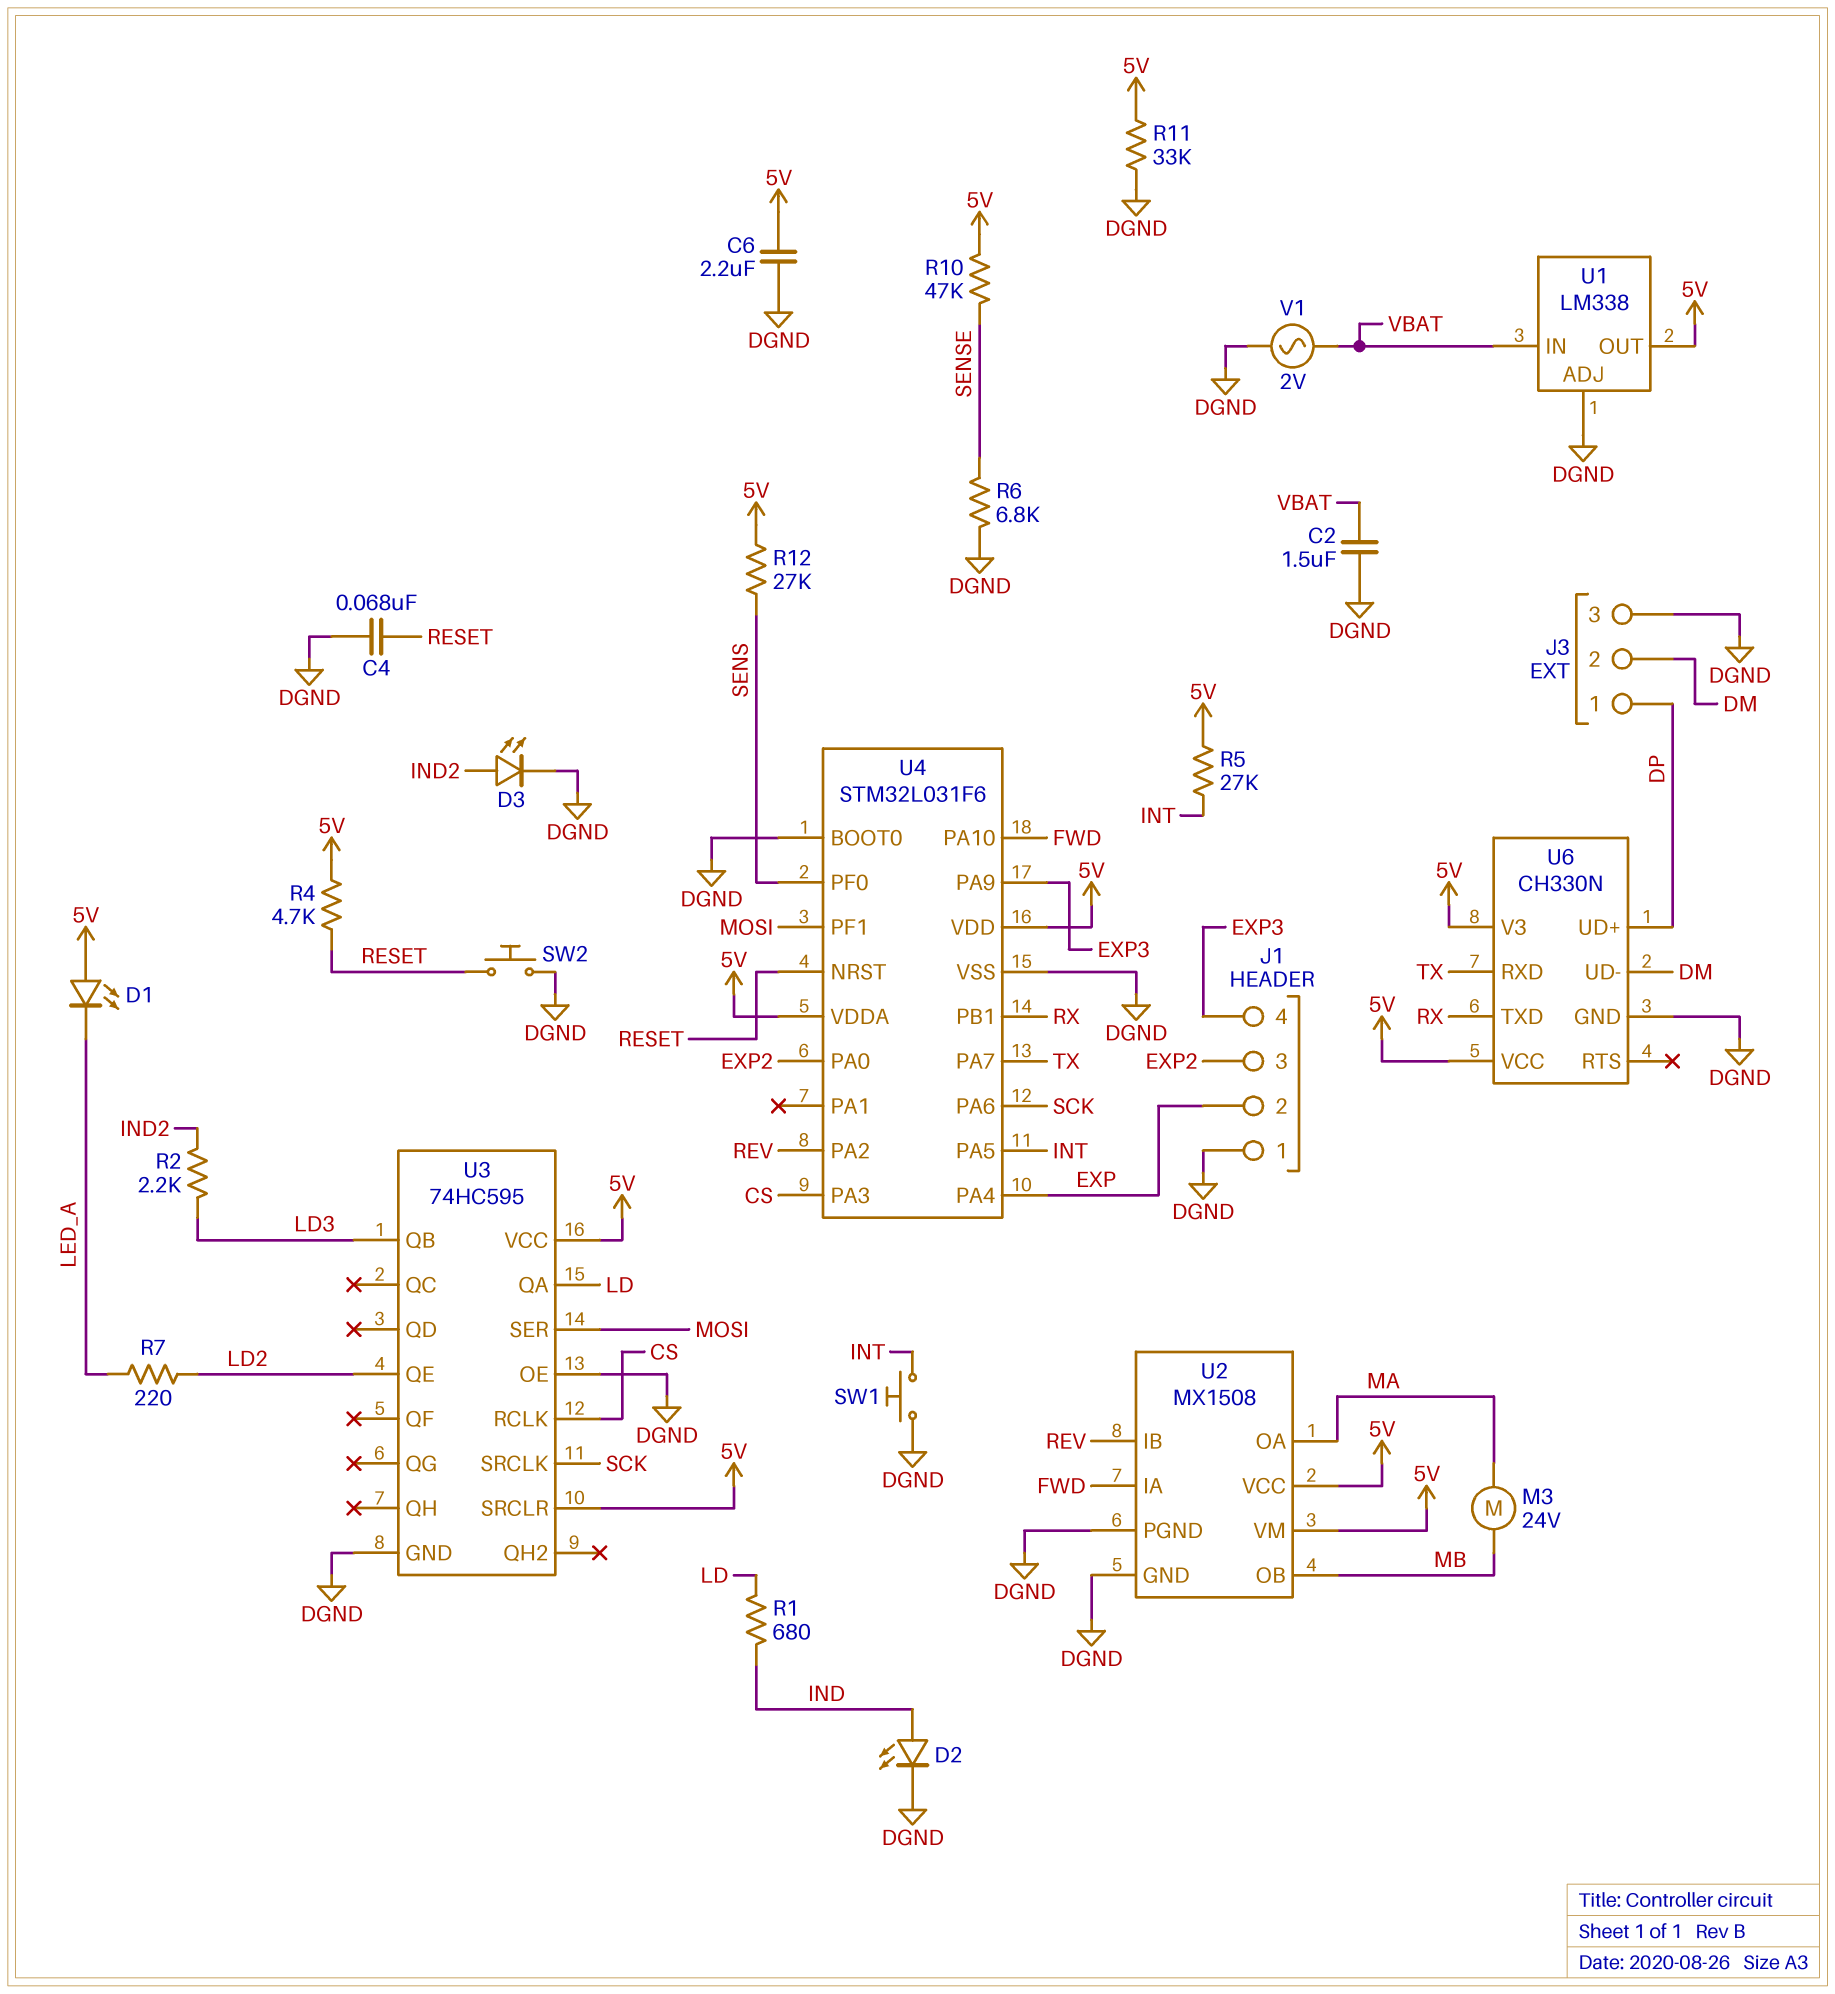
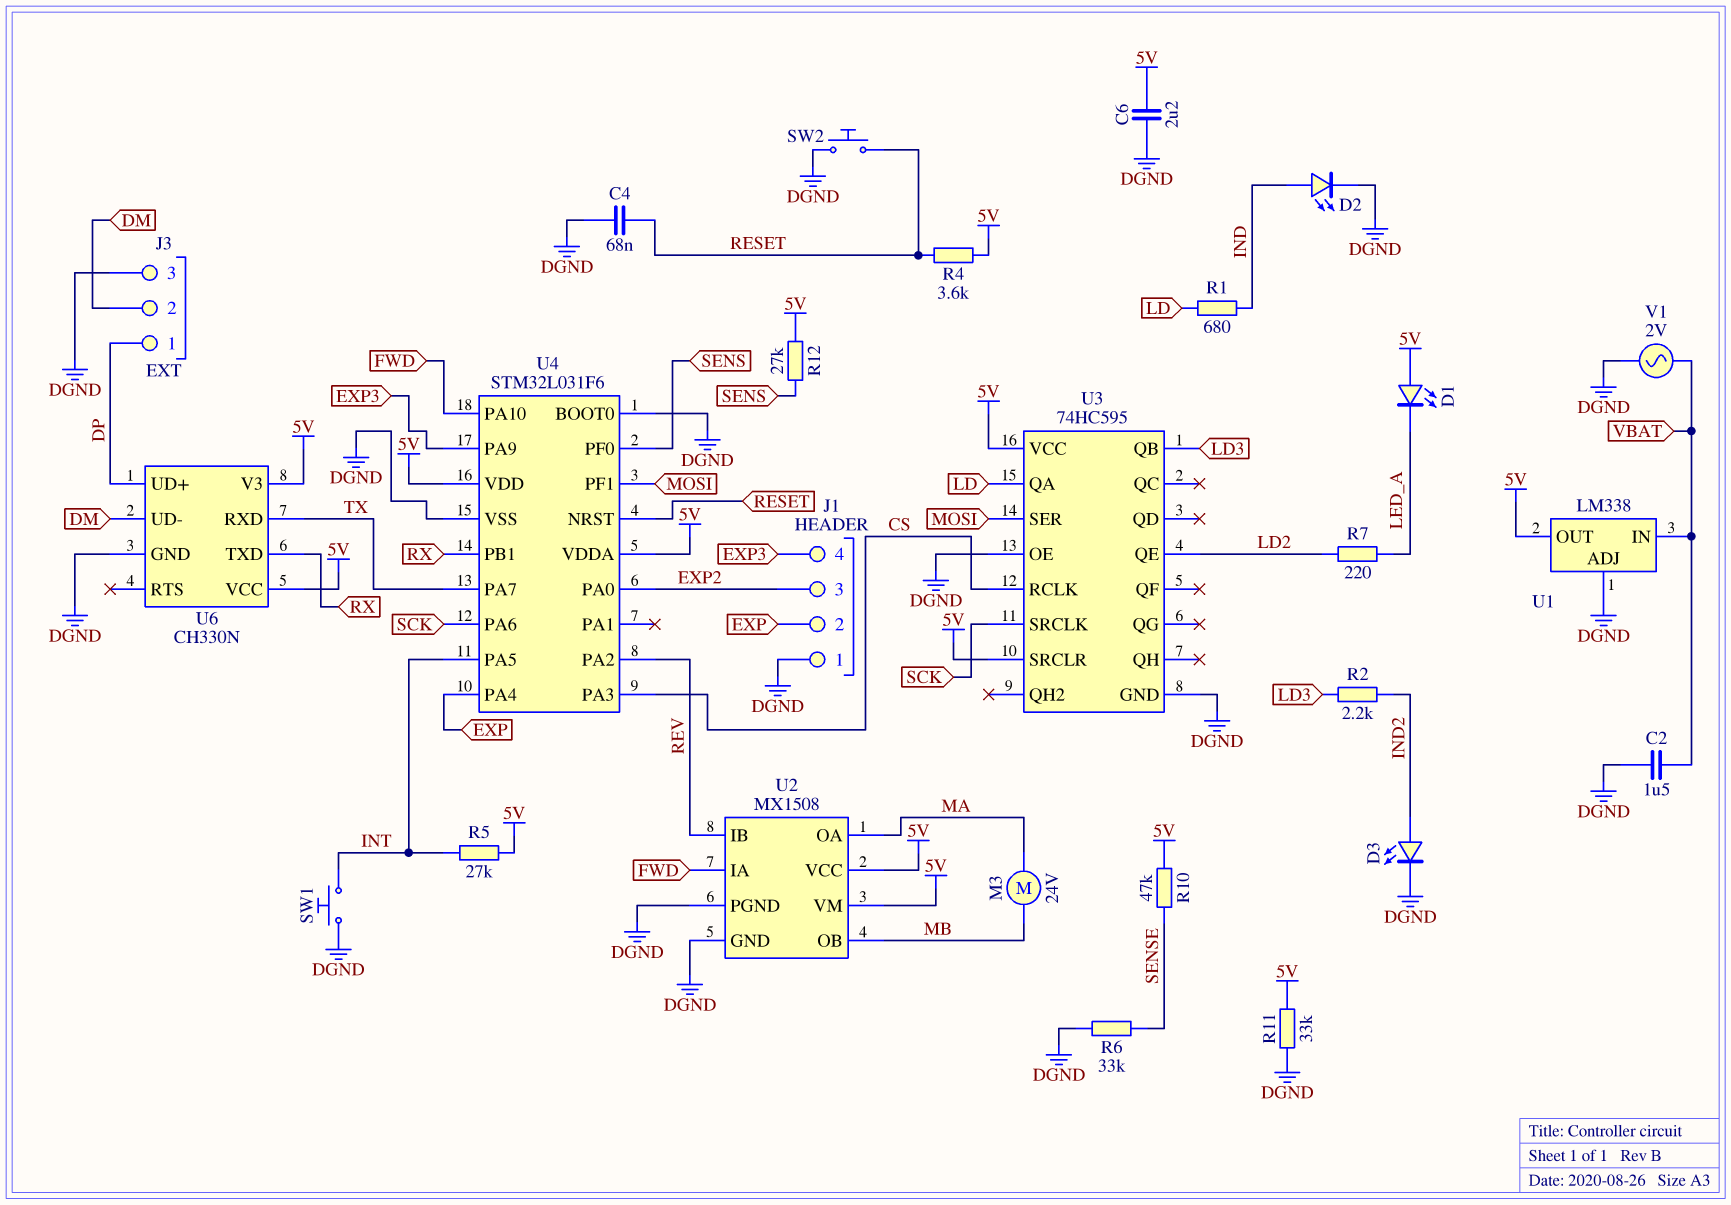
R4: 4.7k (5V, RESET) -> 3.6k (5V, RESET)
R6: 6.8k (DGND, SENSE) -> 33k (DGND, SENSE)

